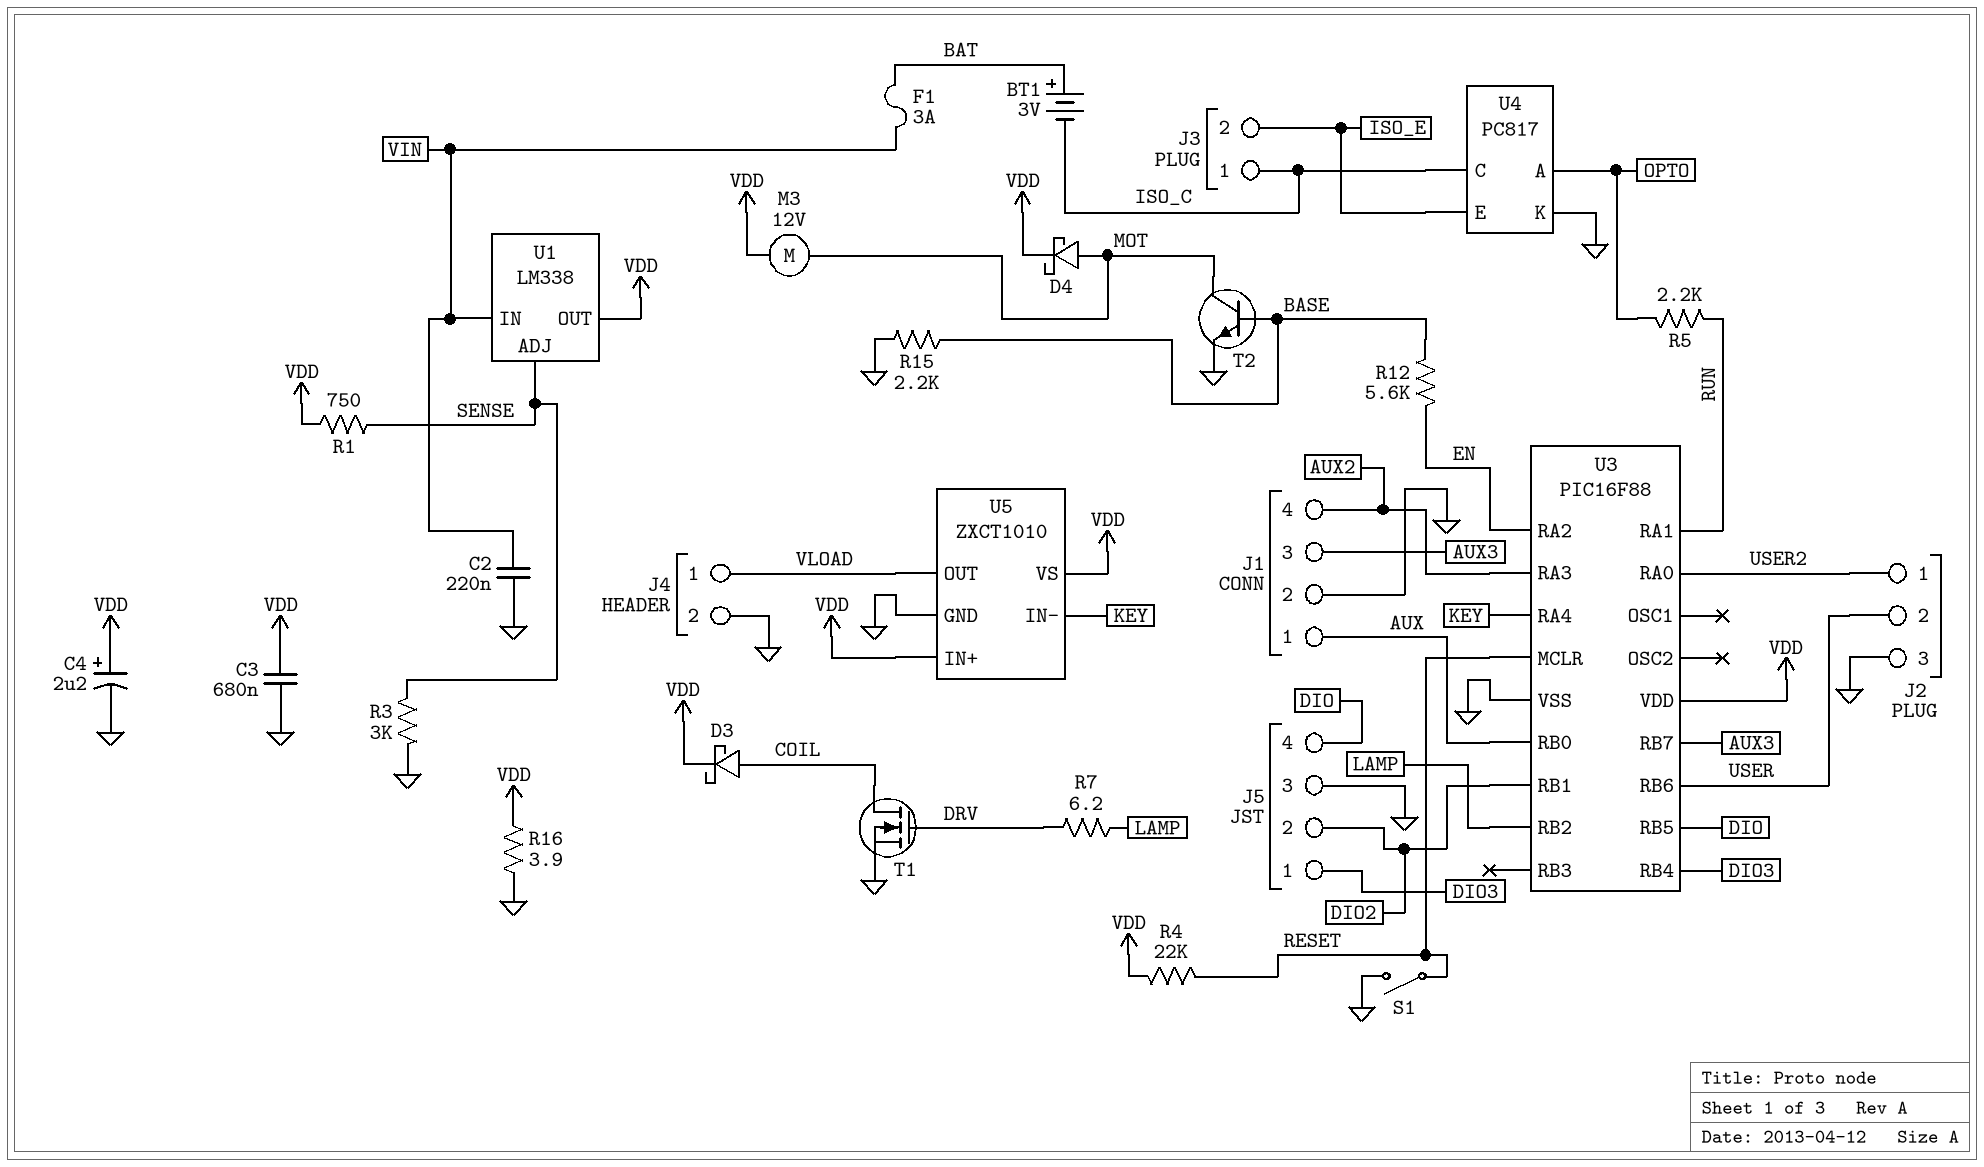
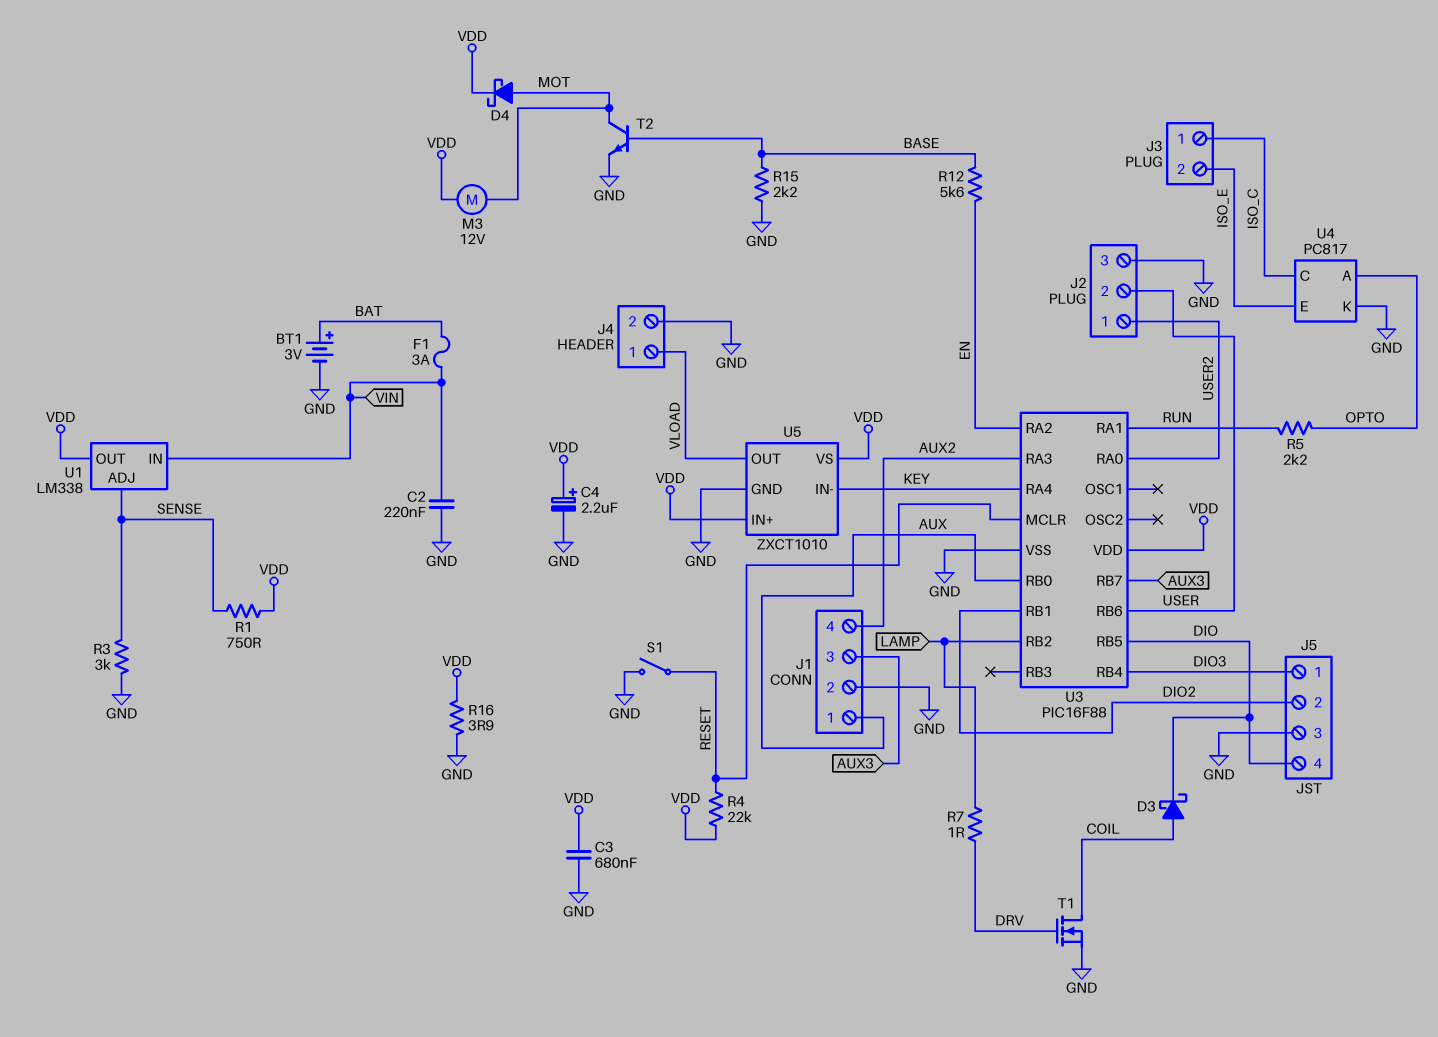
BT1: 3V (plus BAT, minus ISO_C) -> 3V (plus BAT, minus GND)
D3: schottky (A COIL, K VDD) -> schottky (A COIL, K DIO)
R7: 6.2 (DRV, LAMP) -> 1 (DRV, LAMP)

